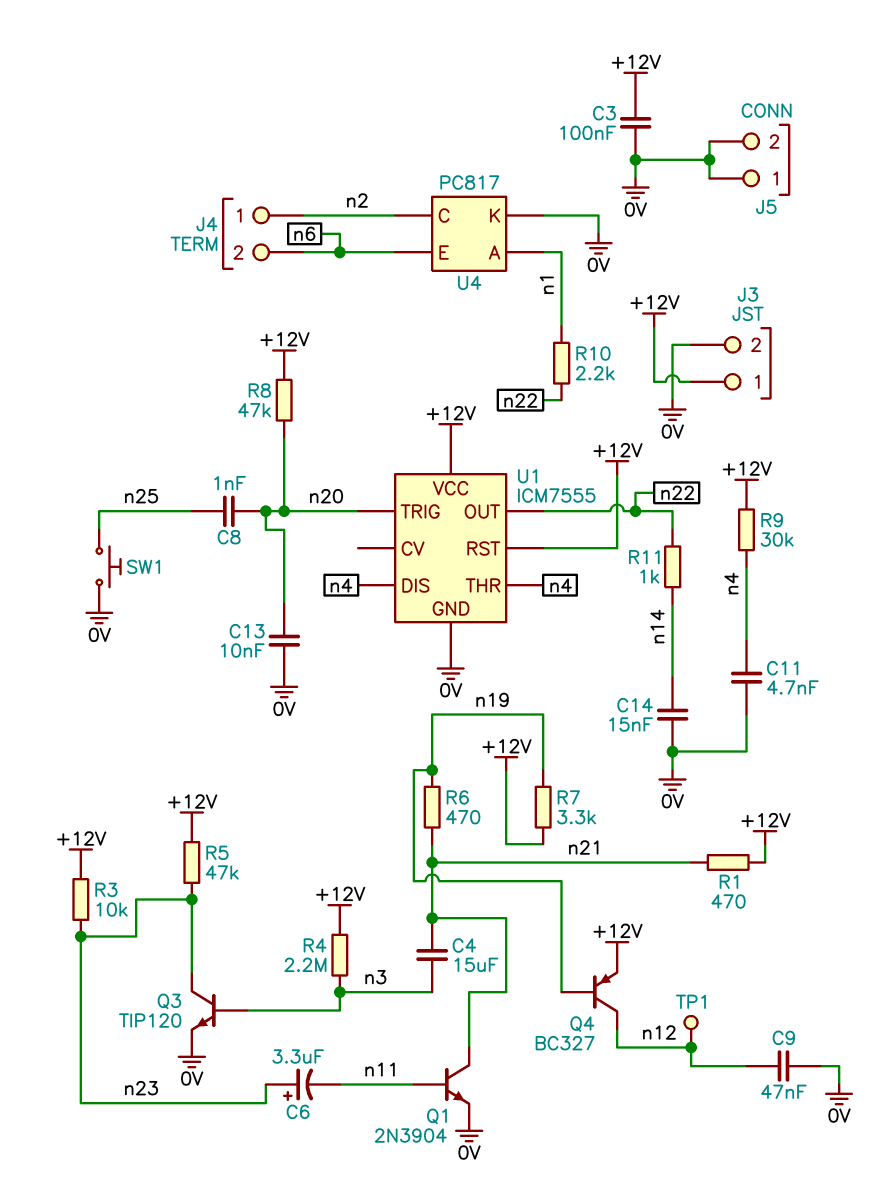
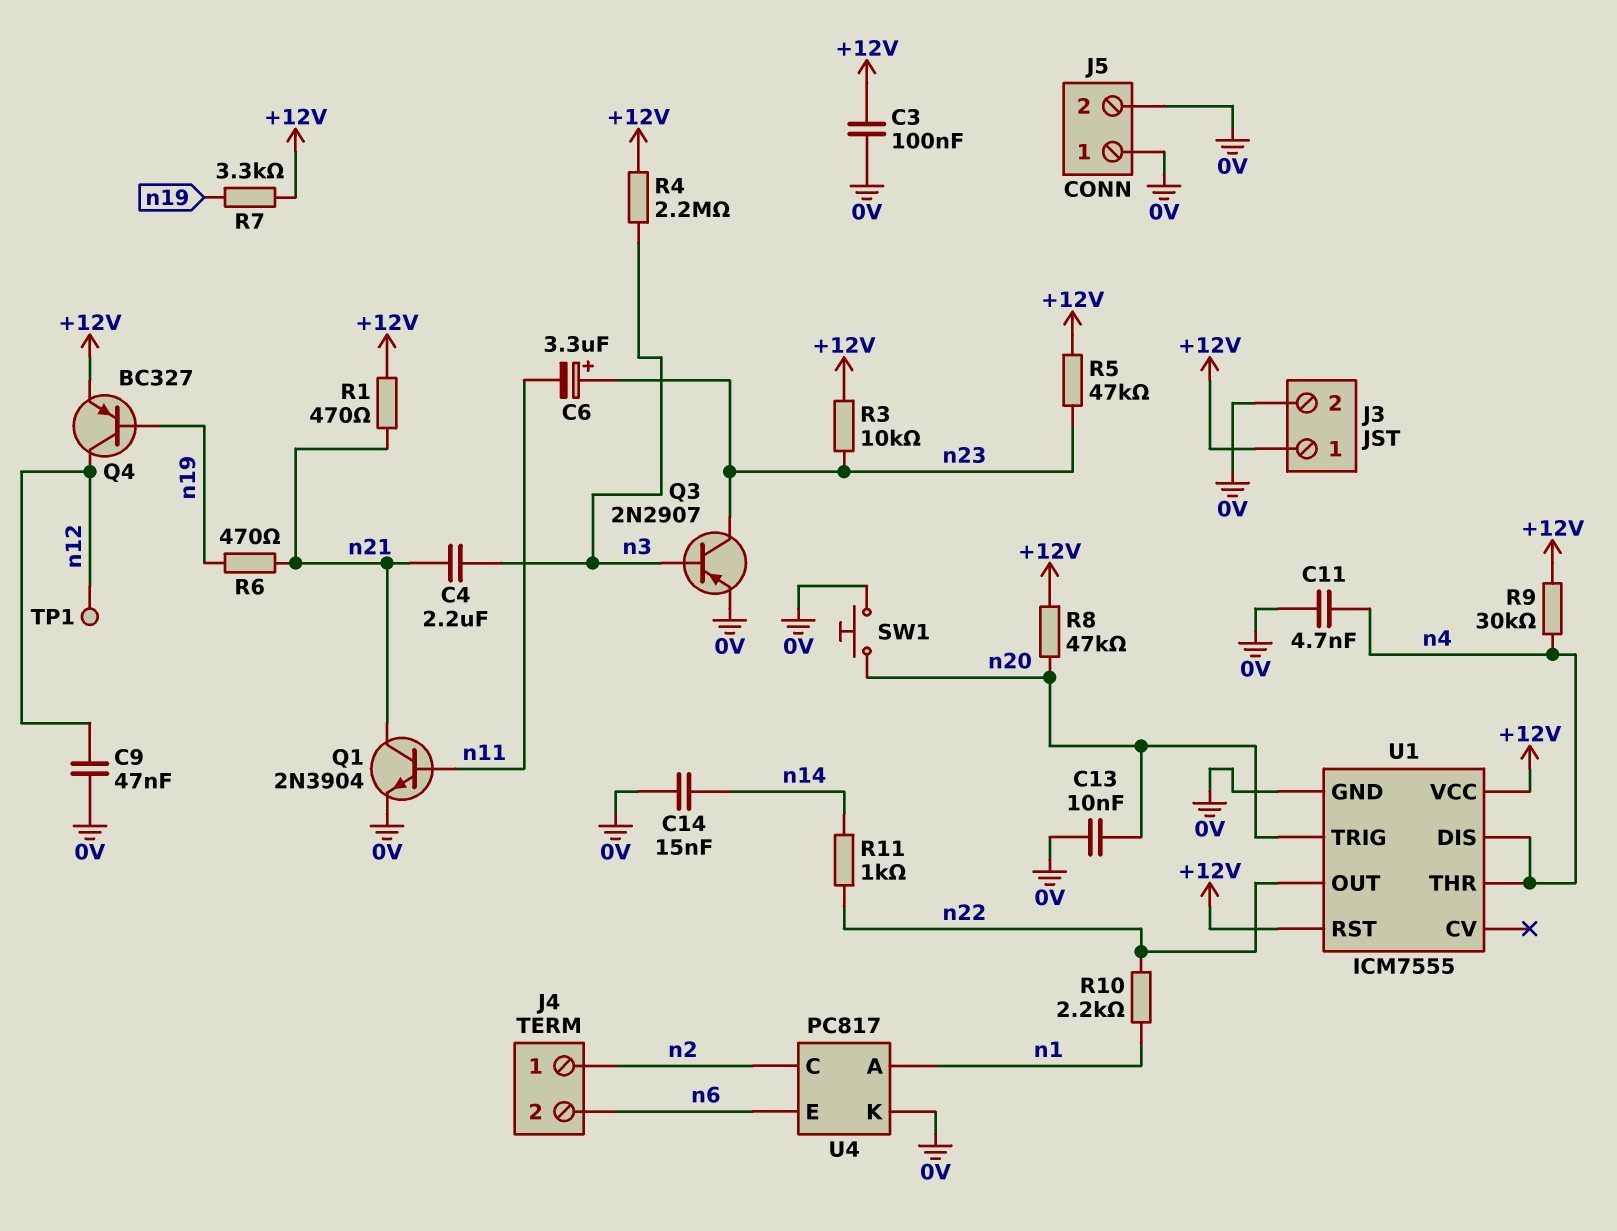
C4: 15uF (n3, n21) -> 2.2uF (n3, n21)
C8: 1nF (n20, n25) -> none
Q3: NPN TIP120 (B n3, C n23, E 0V) -> PNP 2N2907 (B n3, C n23, E 0V)
SW1: button (0V, n25) -> button (0V, n20)

